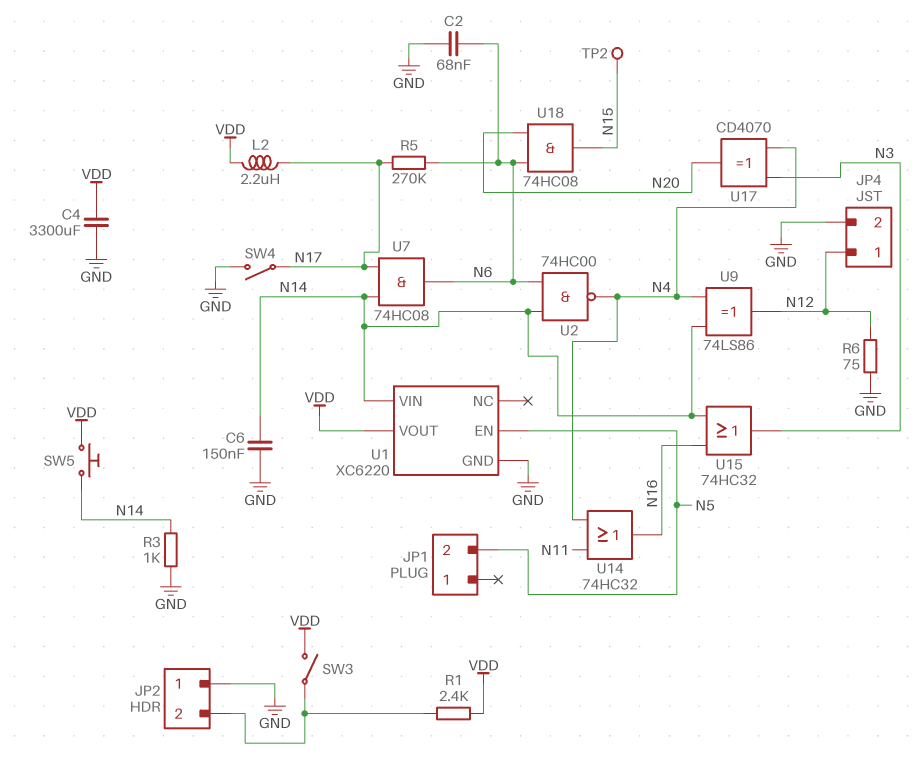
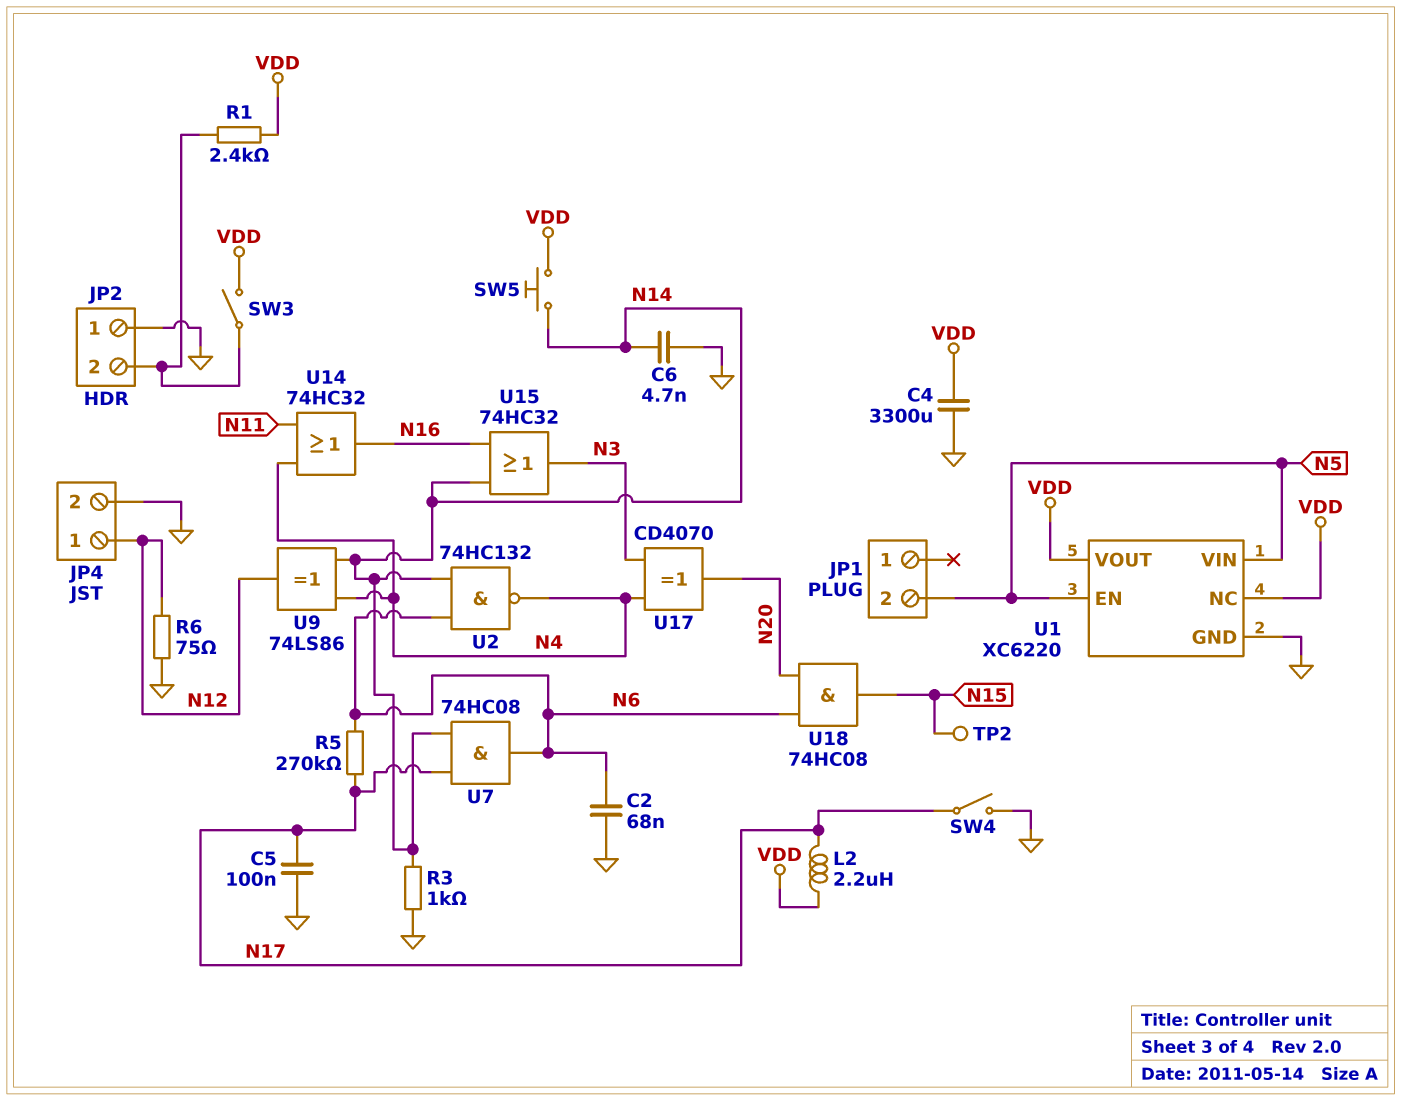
C5: none -> 100nF (GND, N17)
C6: 150nF (GND, N14) -> 4.7nF (GND, N14)
U1 pin NC: none -> VDD
U1 pin VIN: N14 -> N5
U2: NAND 74HC00 (in N6, in N14, out N4) -> NAND 74HC132 (in N6, in N14, out N4)

